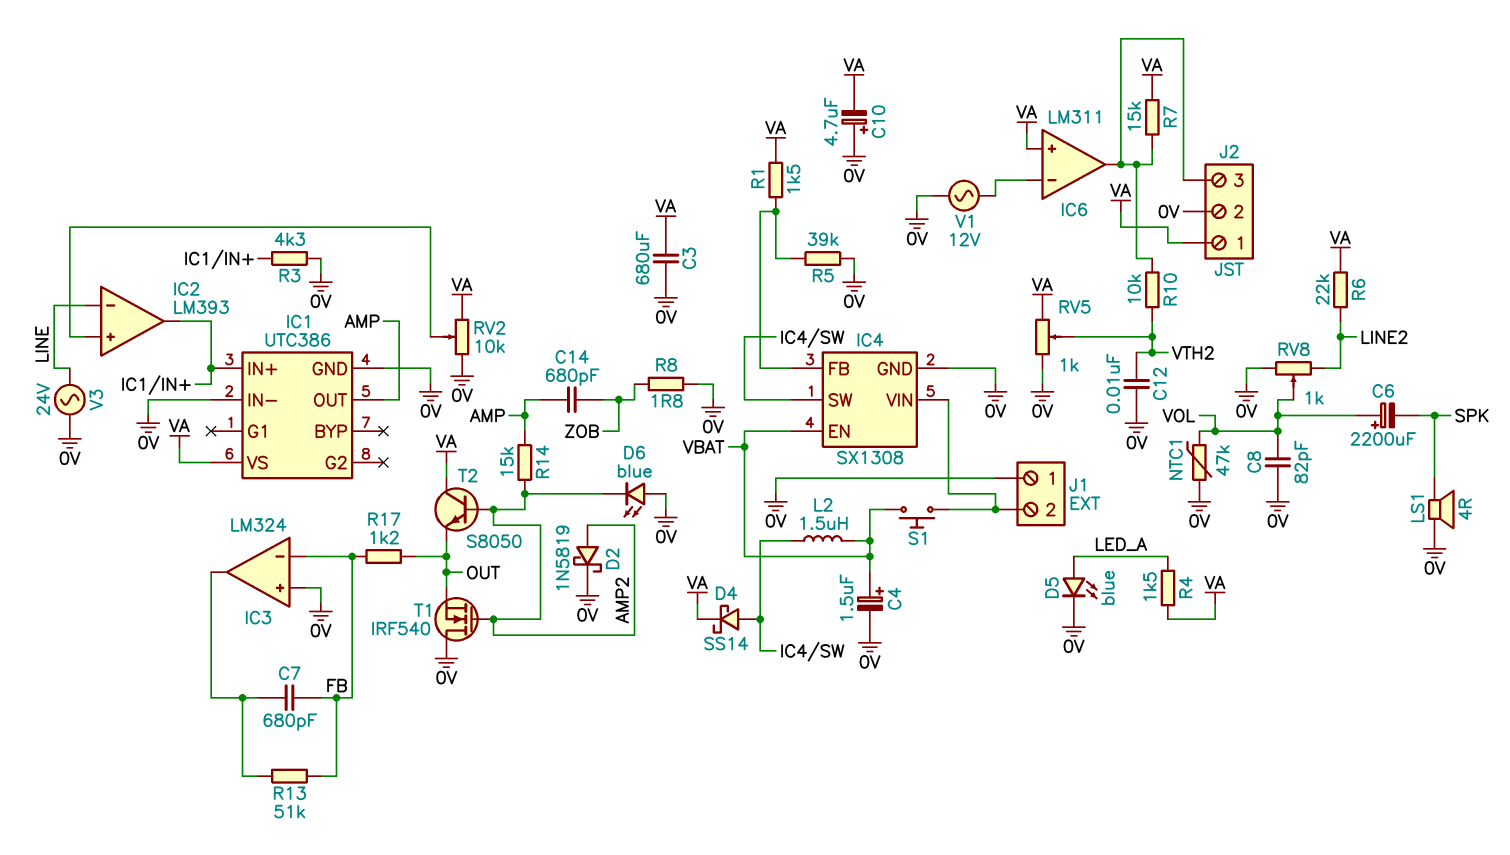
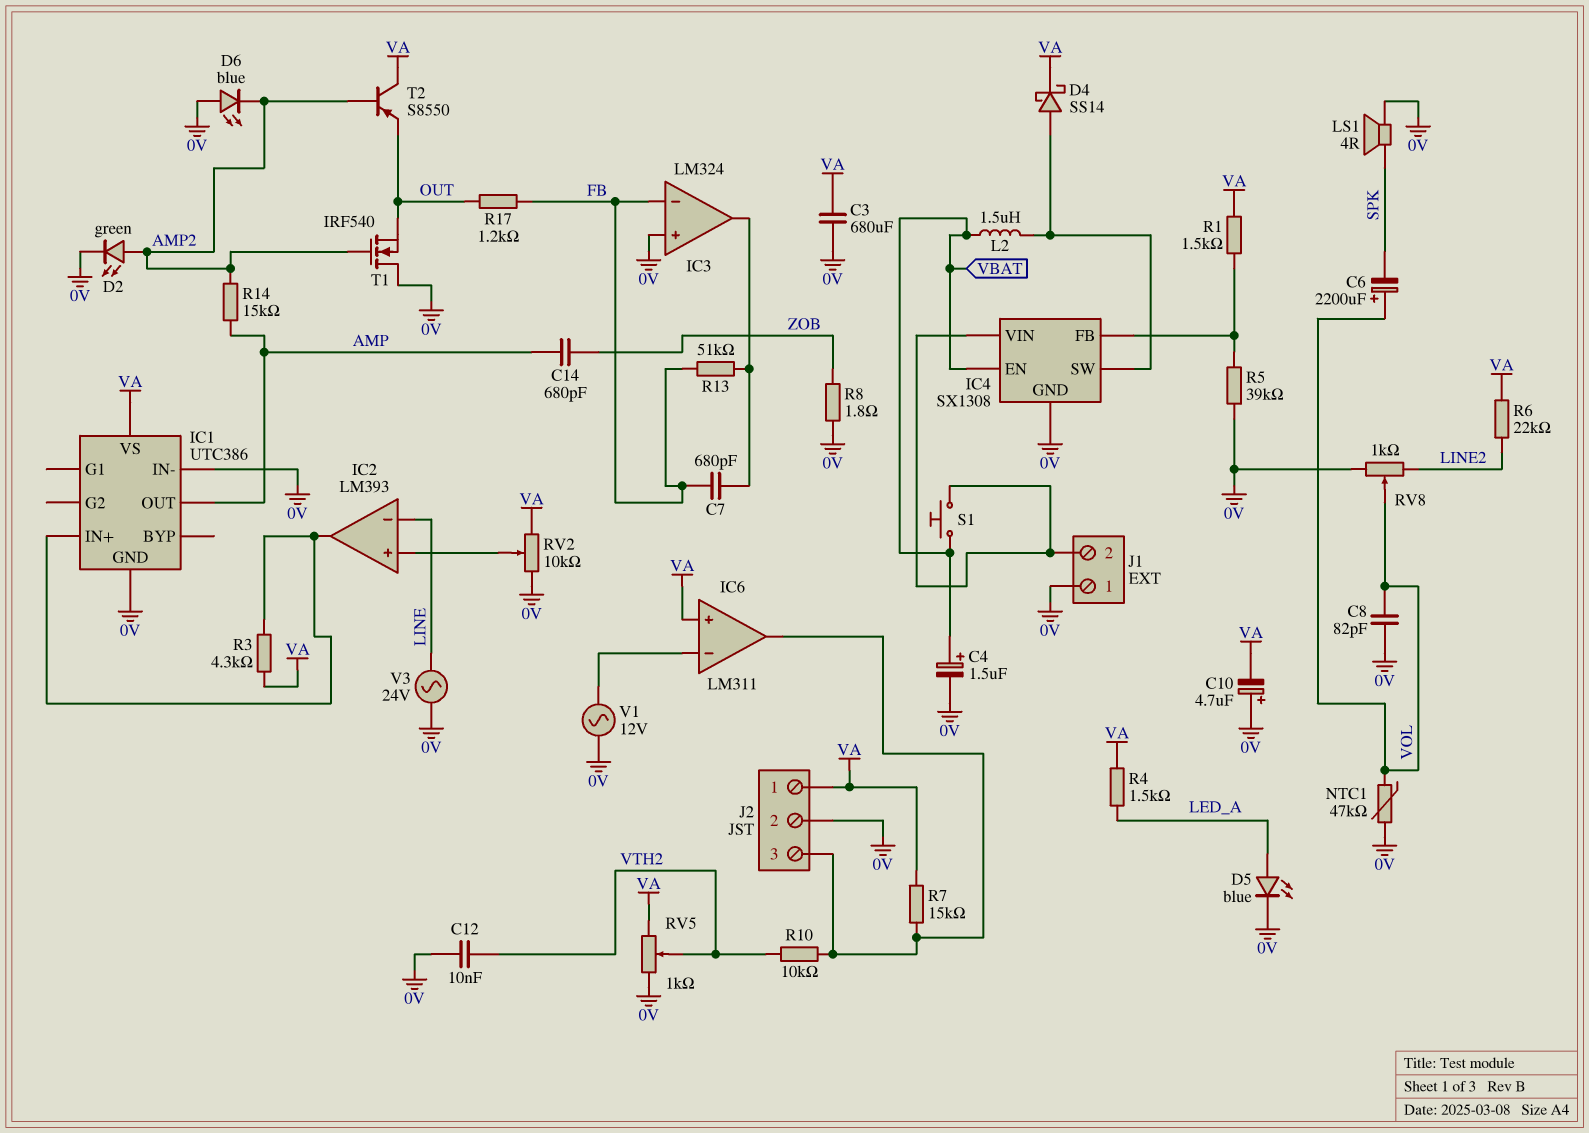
D2: schottky 1N5819 (A AMP2, K 0V) -> LED green (A AMP2, K 0V)
R3: 4.3k (0V, IC1/IN+) -> 4.3k (IC1/IN+, VA)
T2: NPN S8050 (B AMP2, C VA, E OUT) -> PNP S8550 (B AMP2, C VA, E OUT)

